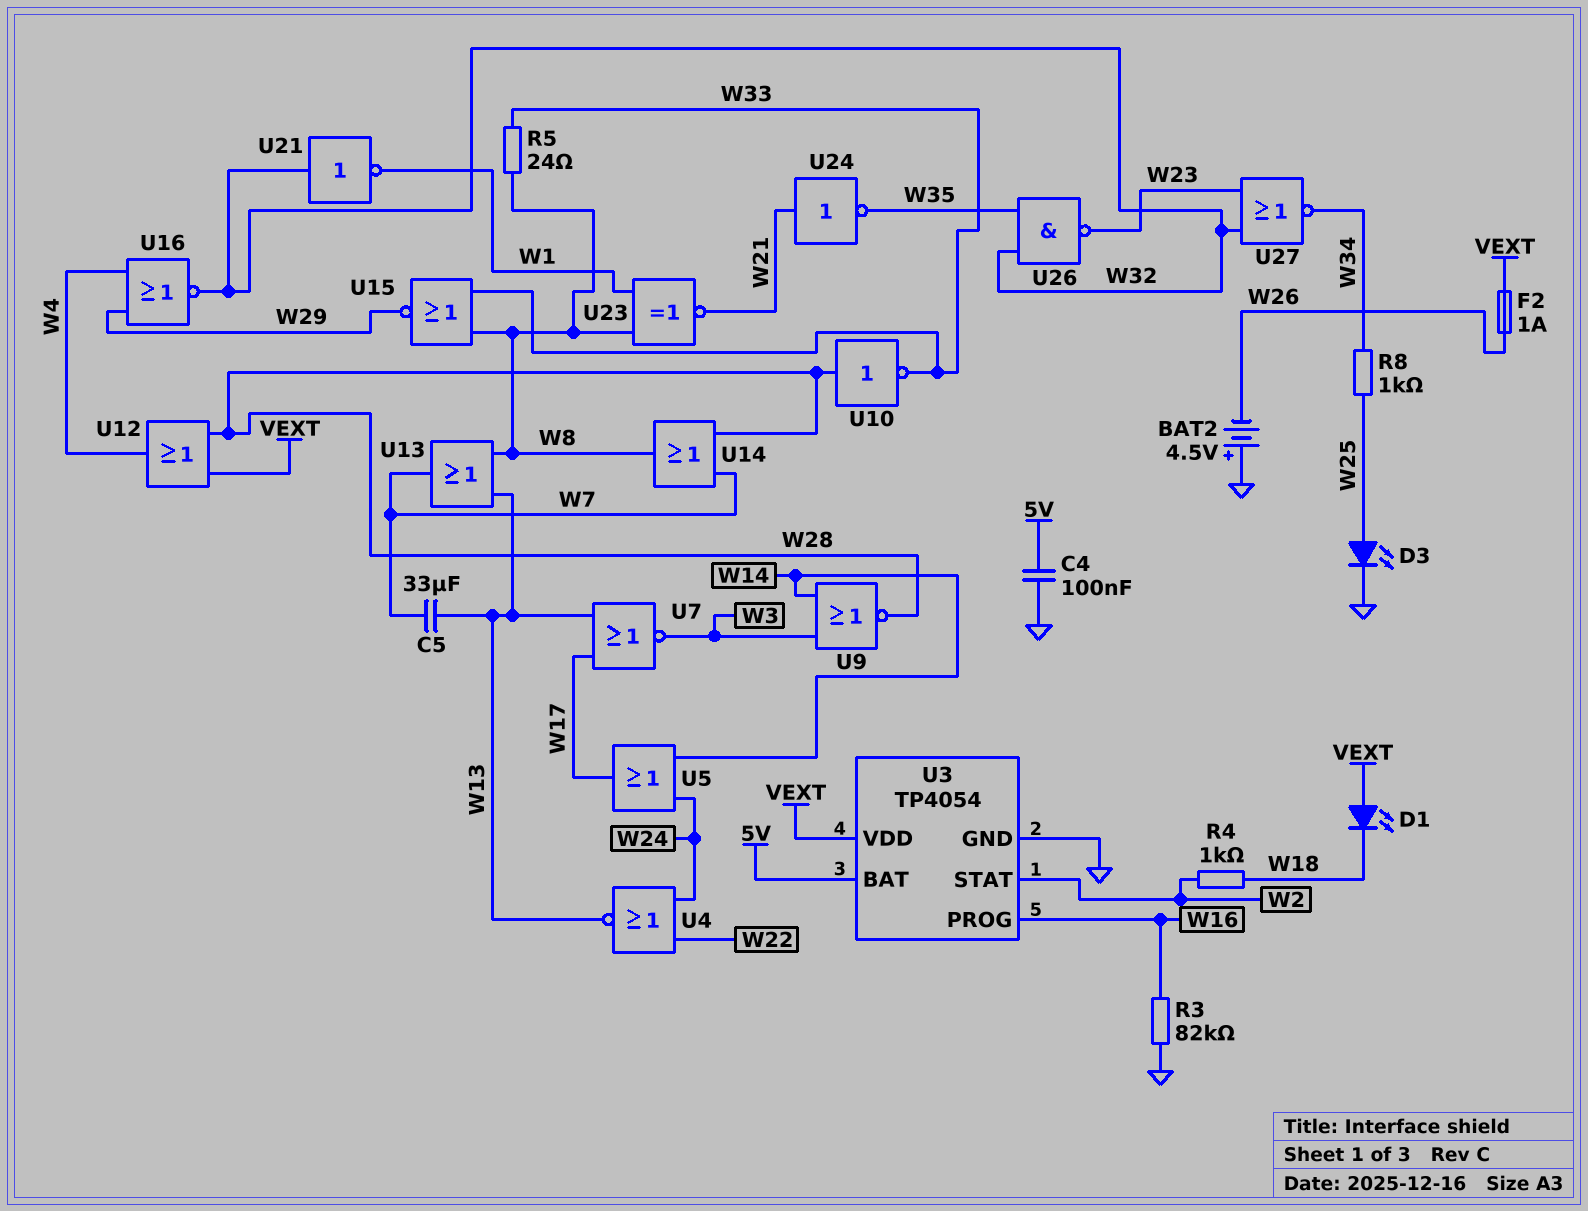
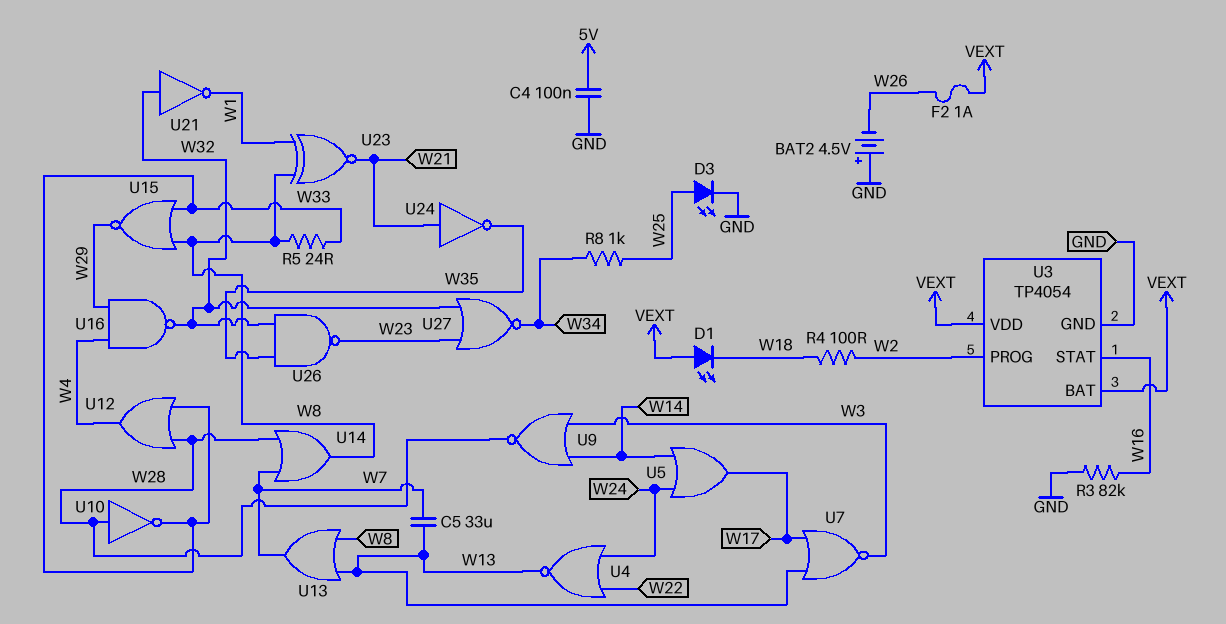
R4: 1k (W2, W18) -> 100 (W2, W18)
U3 pin BAT: 5V -> VEXT
U3 pin PROG: W16 -> W2
U3 pin STAT: W2 -> W16
U12: OR (in VEXT, in W28, out W4) -> OR (in W28, in W33, out W4)
U16: NOR (in W4, in W29, out W32) -> NAND (in W4, in W29, out W32)

